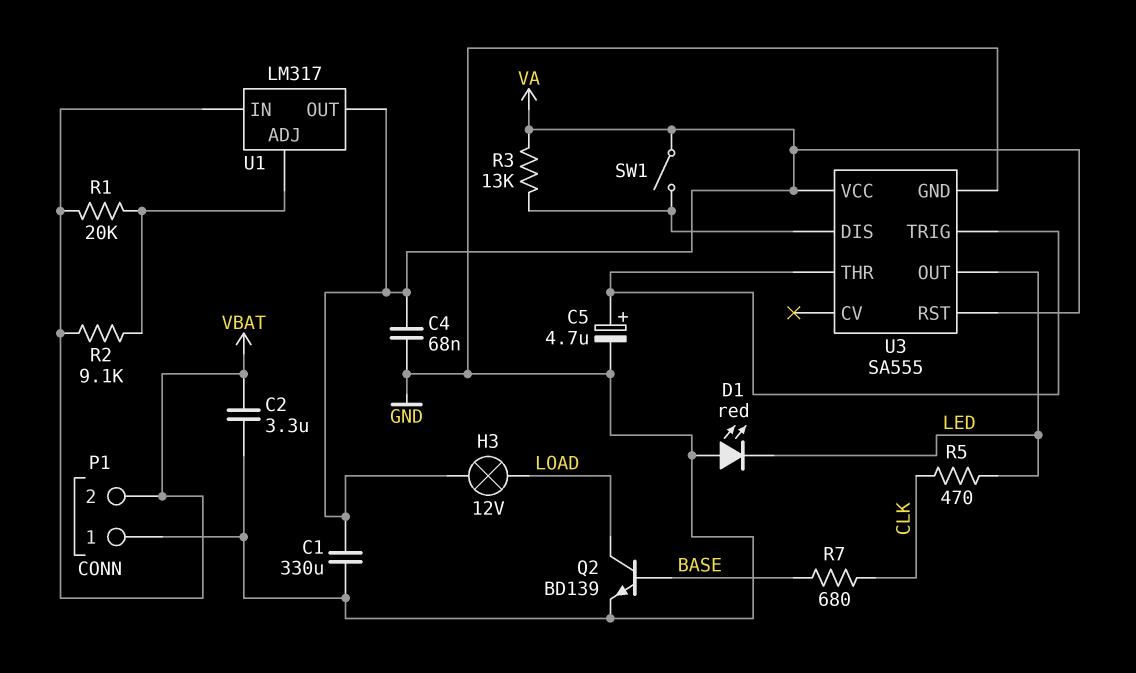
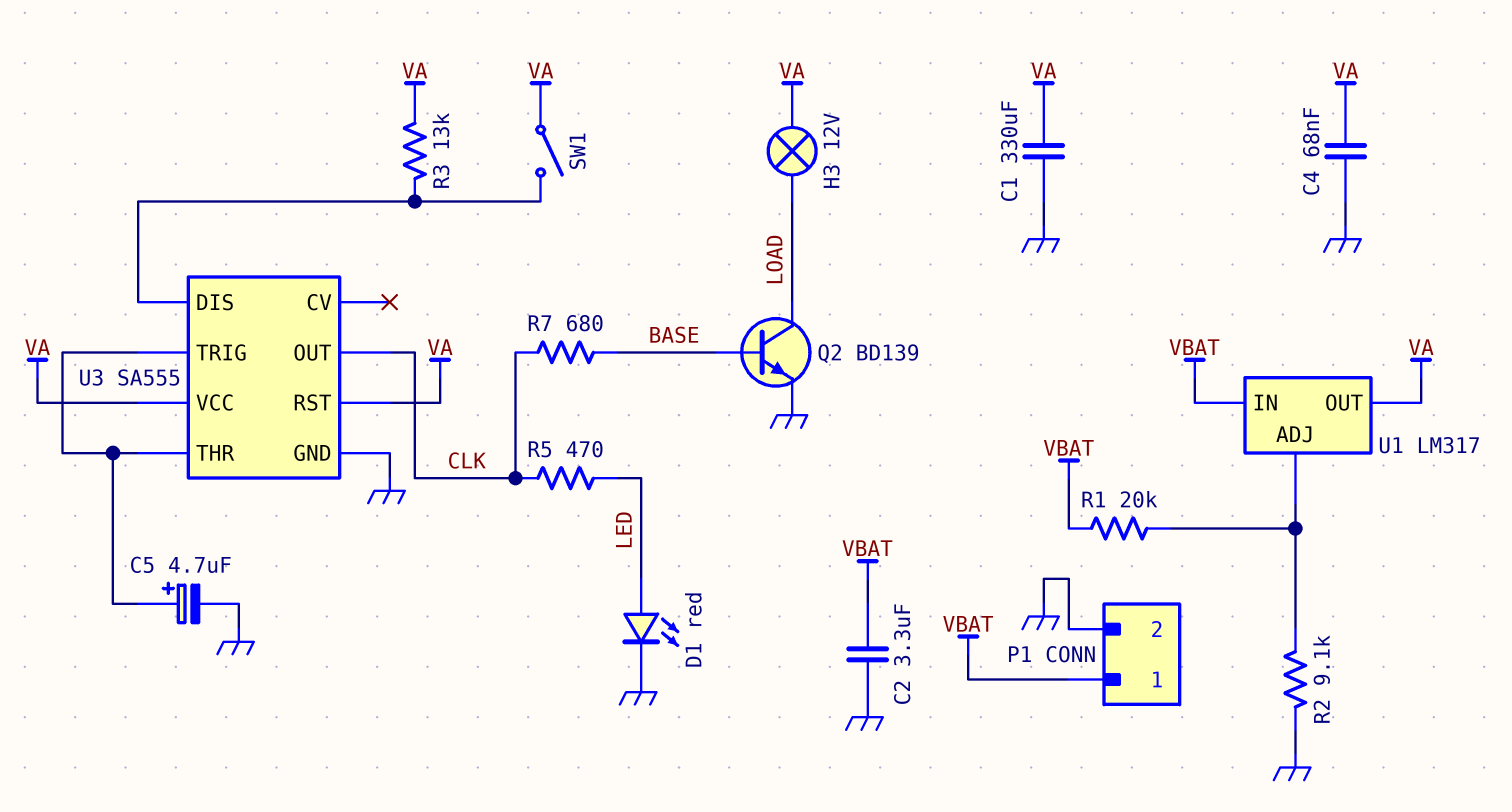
D1: LED red (A GND, K LED) -> LED red (A LED, K GND)
P1 pin 1: GND -> VBAT
P1 pin 2: VBAT -> GND
R2: 9.1k (U1/ADJ, VBAT) -> 9.1k (GND, U1/ADJ)
U3 pin OUT: LED -> CLK

